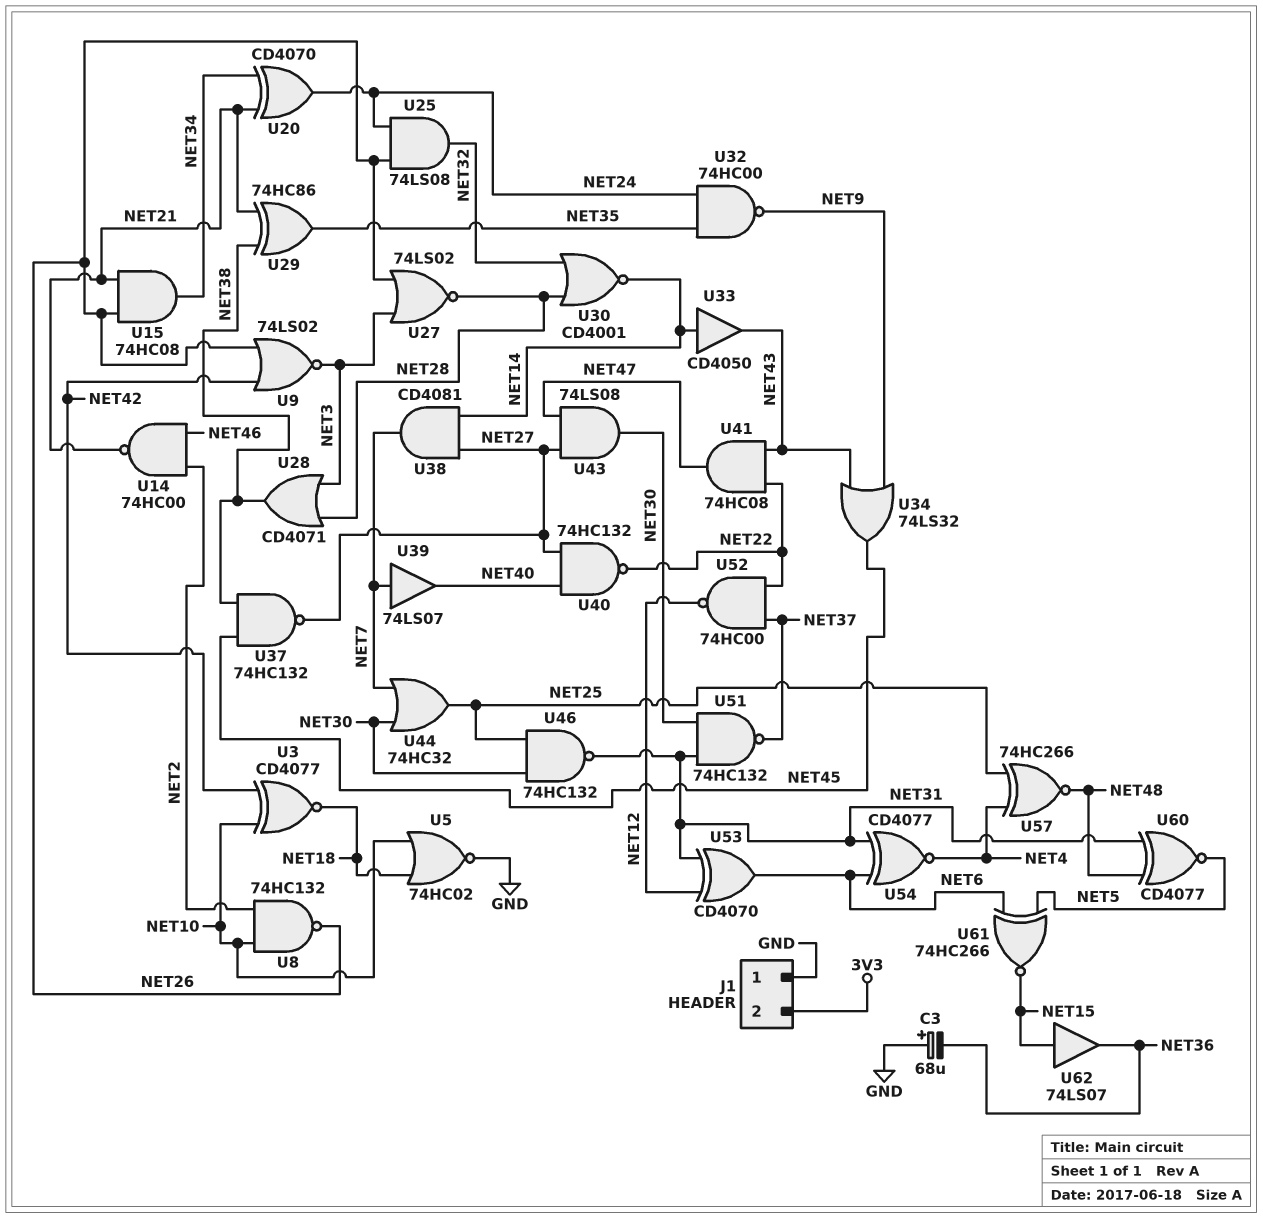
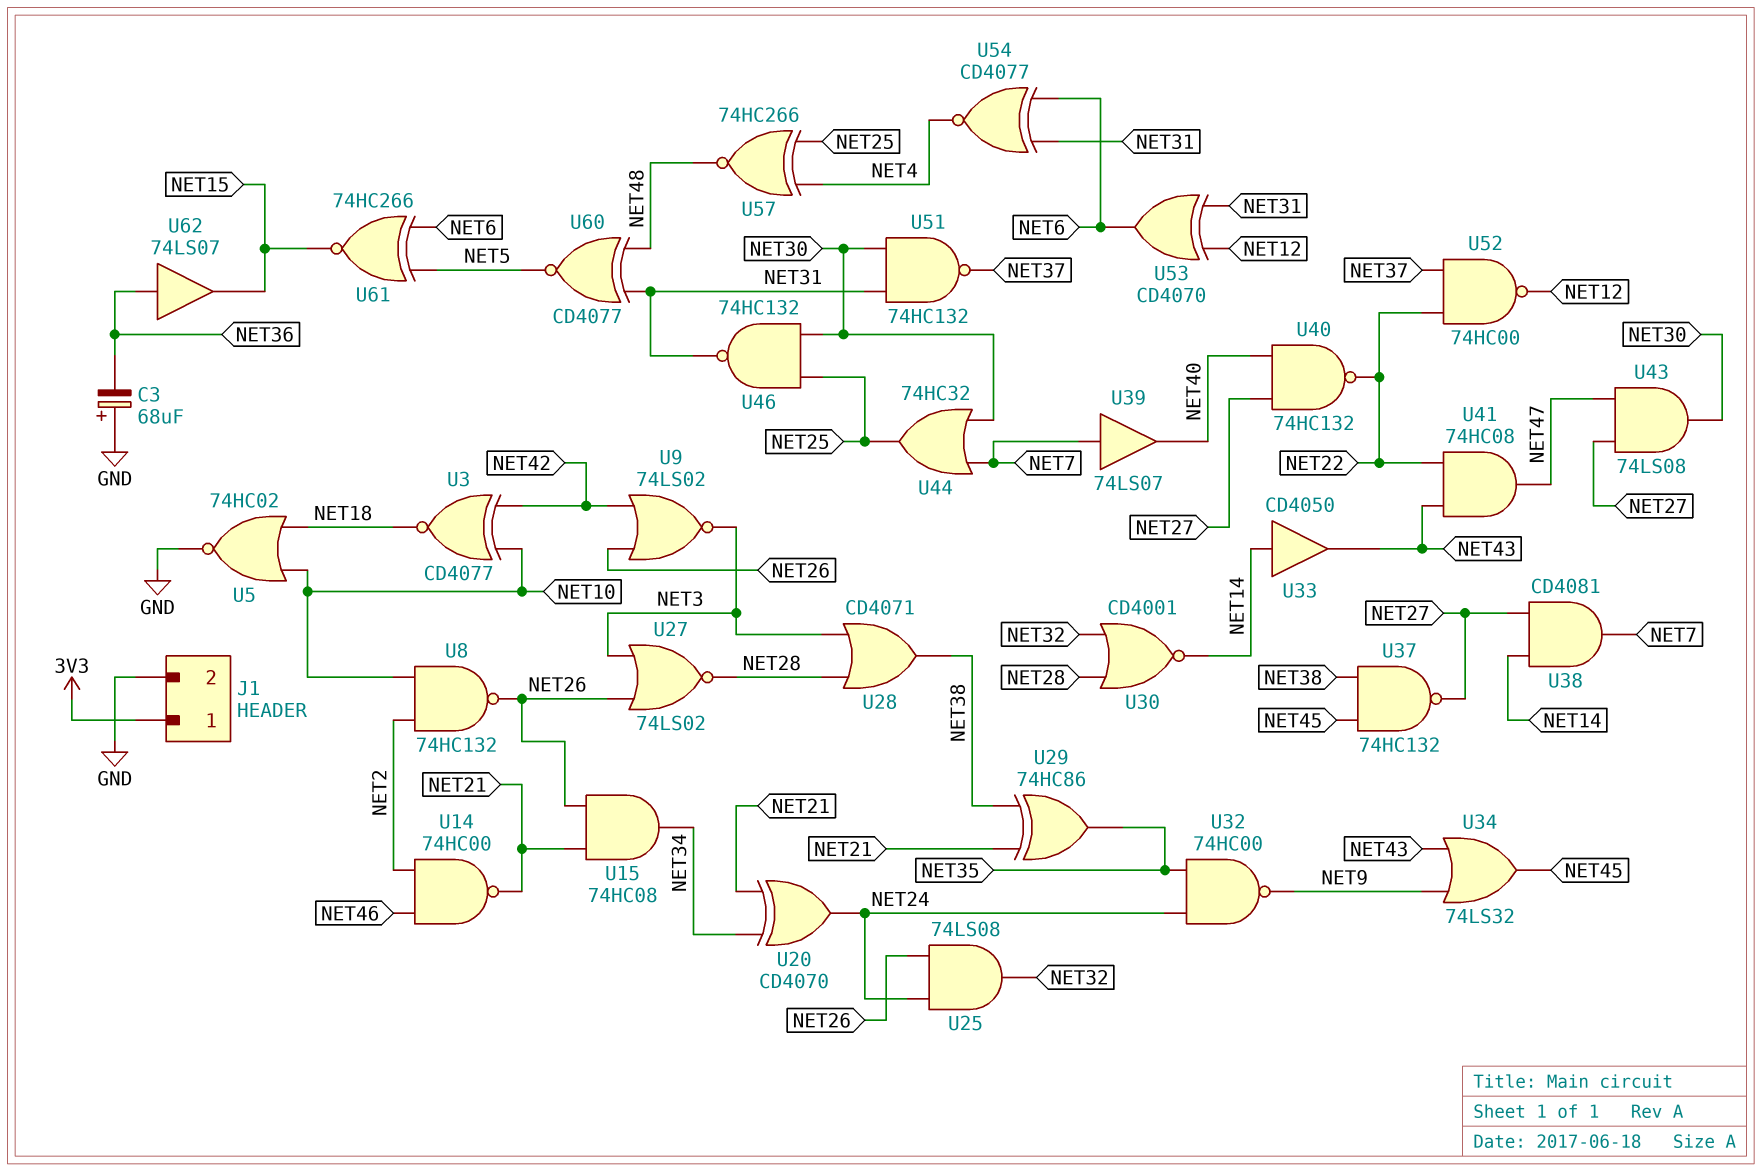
J1 pin 1: GND -> 3V3
J1 pin 2: 3V3 -> GND
U62: buffer 74LS07 (in NET15, out NET36) -> buffer 74LS07 (in NET36, out NET15)

